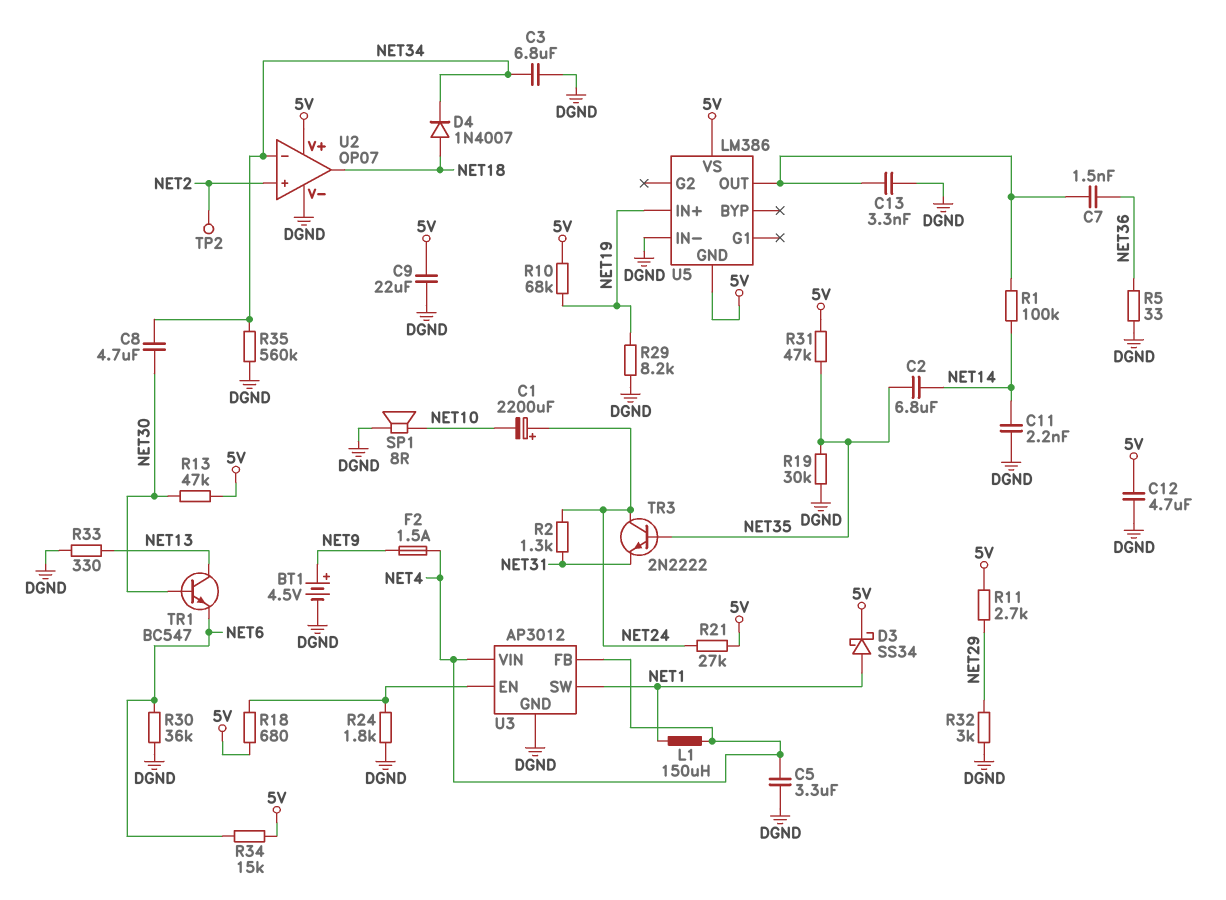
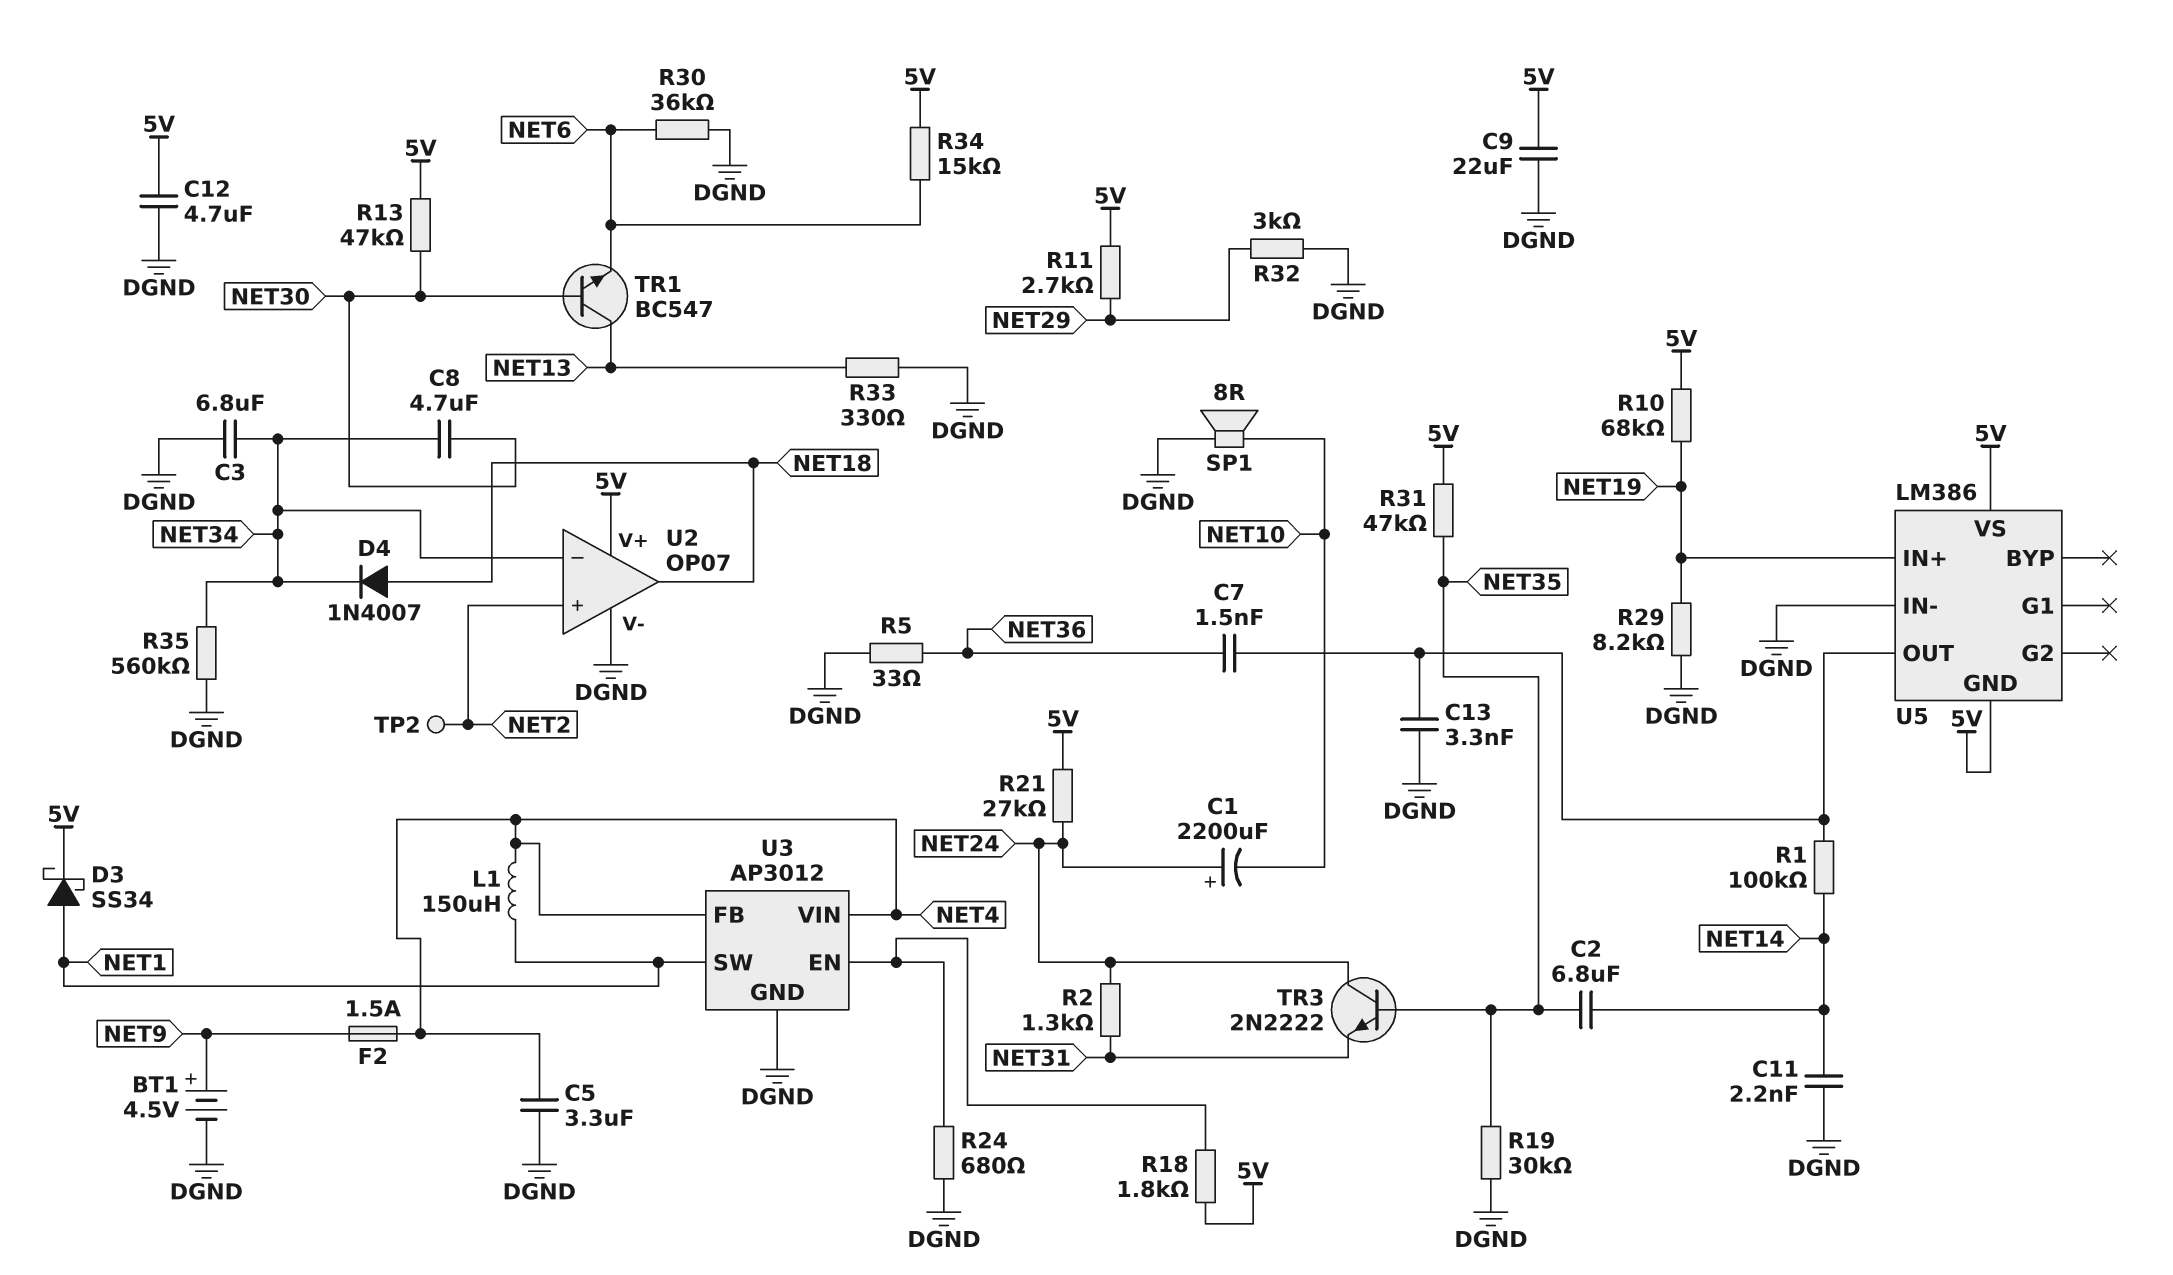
R18: 680 (5V, U3/EN) -> 1.8k (5V, U3/EN)
R24: 1.8k (DGND, U3/EN) -> 680 (DGND, U3/EN)

